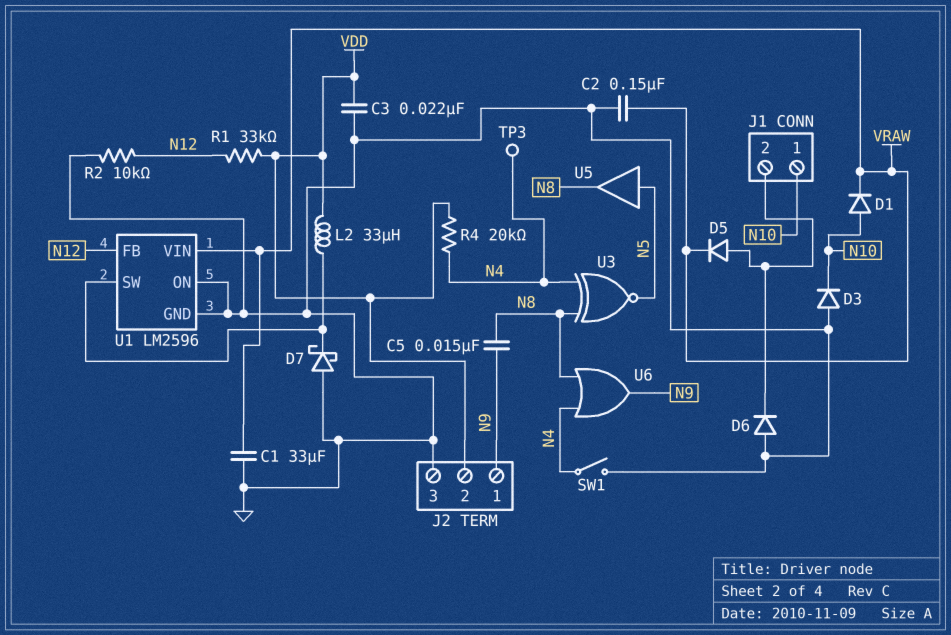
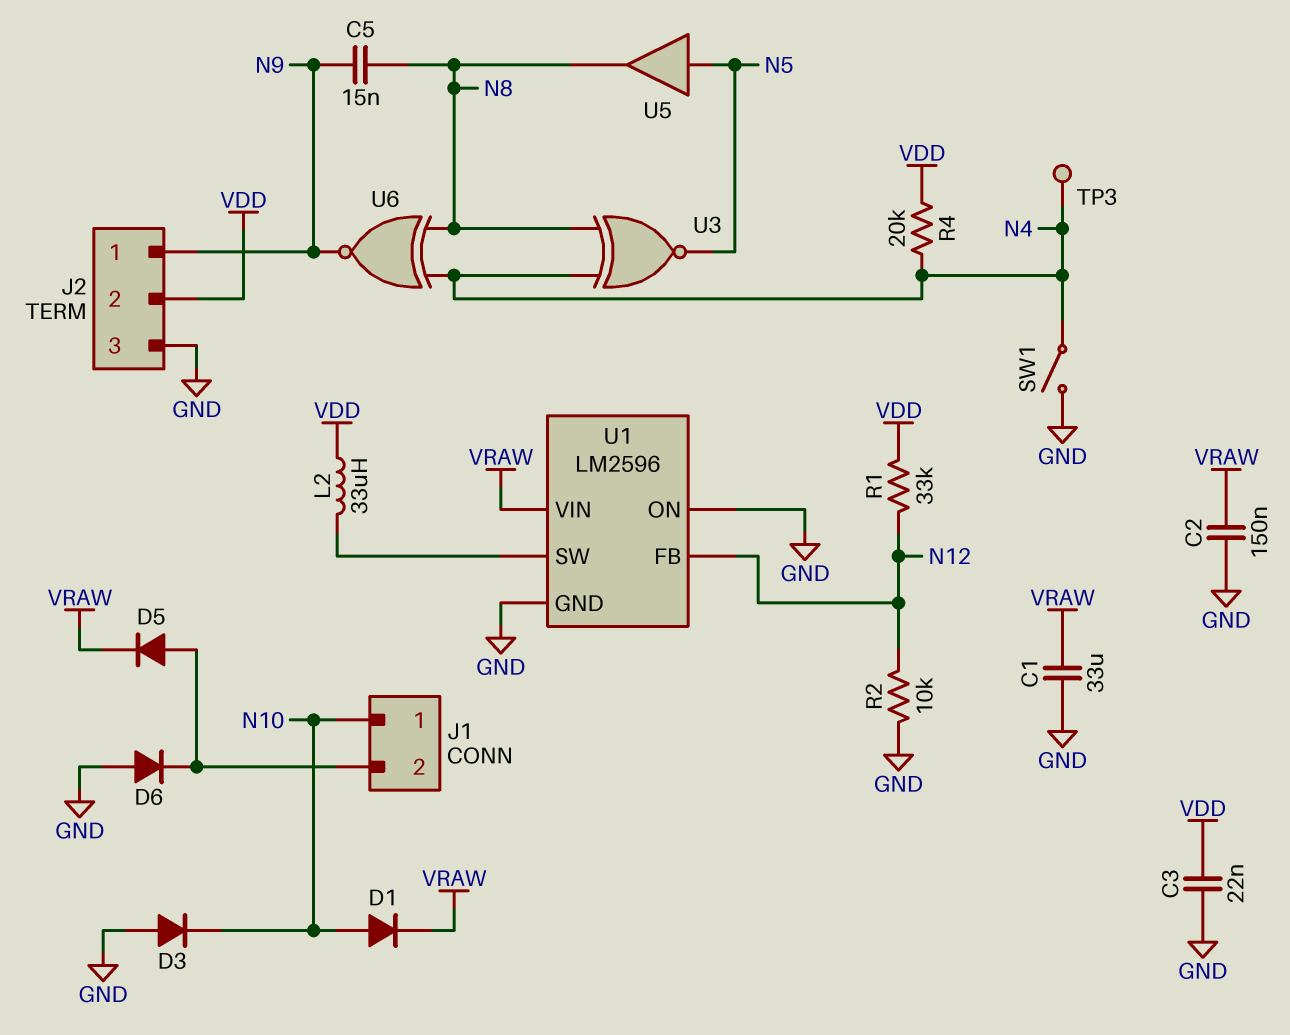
D7: schottky (A GND, K U1/SW) -> none
U6: OR (in N4, in N8, out N9) -> XNOR (in N4, in N8, out N9)

